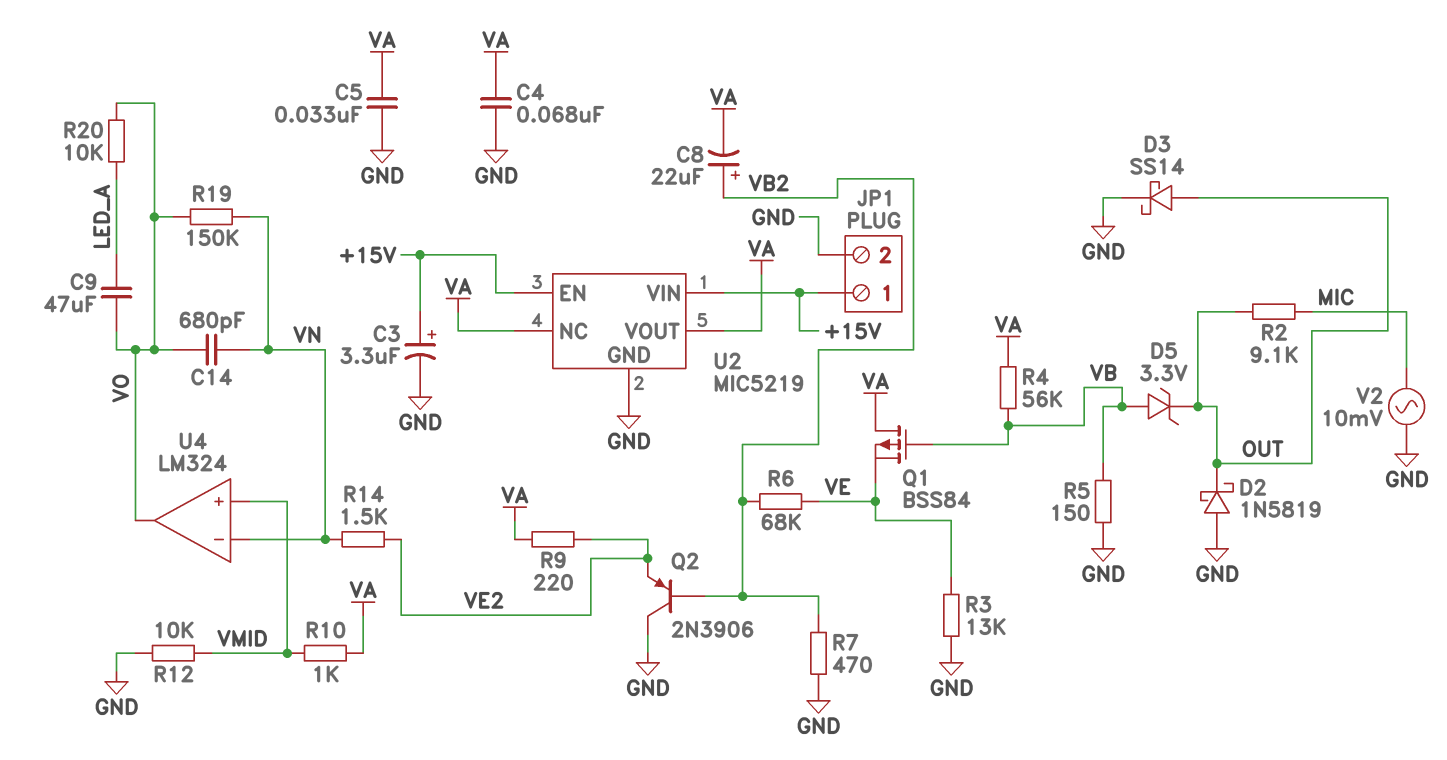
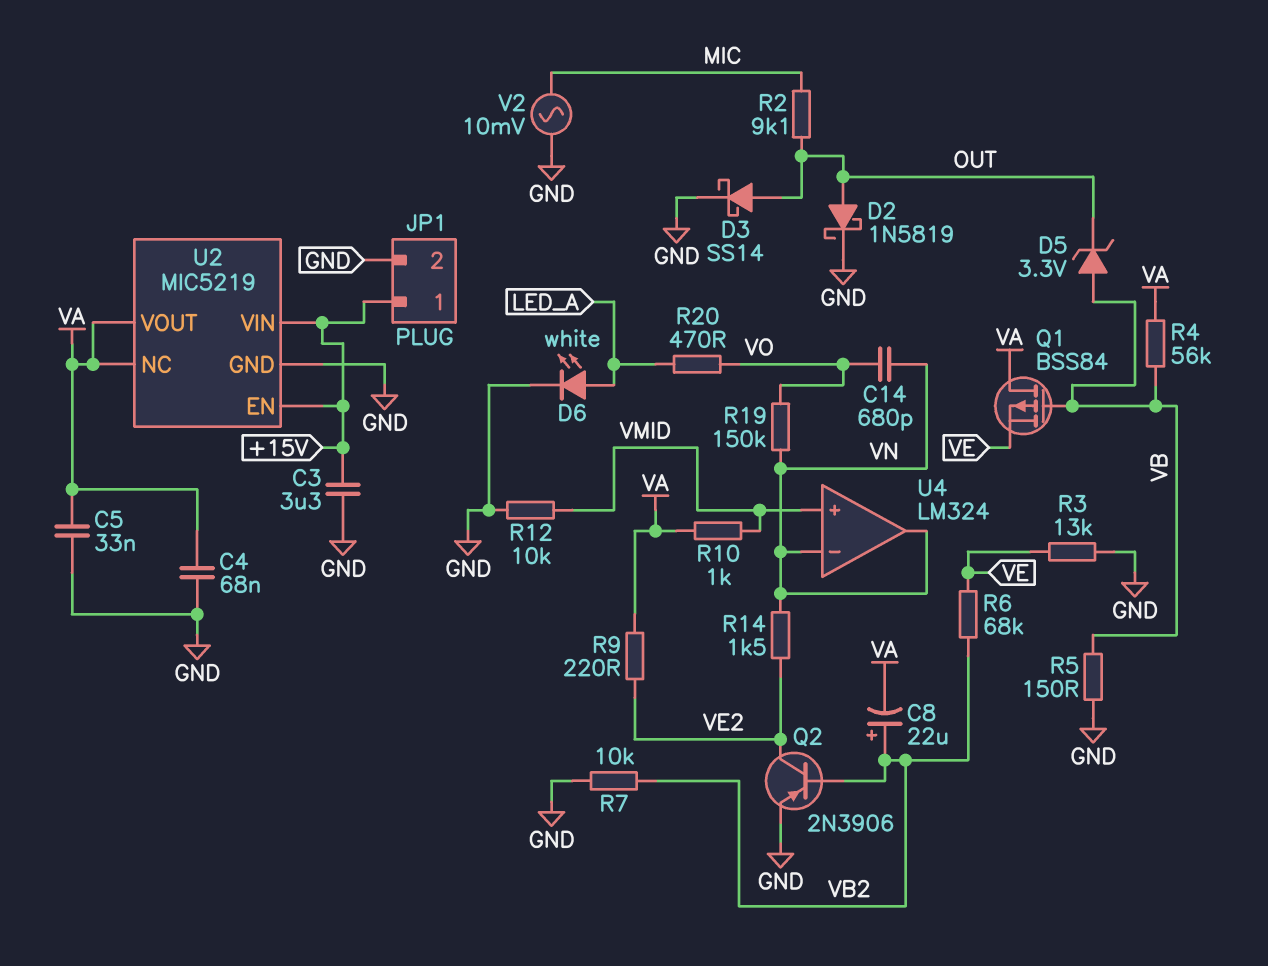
C3: 3.3uF (plus +15V, minus GND) -> 3.3uF (+15V, GND)
C9: 47uF (LED_A, VO) -> none
D2: schottky 1N5819 (A GND, K OUT) -> schottky 1N5819 (A OUT, K GND)
D6: none -> LED white (A LED_A, K GND)
Q2: PNP 2N3906 (B VB2, C GND, E VE2) -> PNP 2N3906 (B VB2, C VE2, E GND)
R7: 470 (GND, VB2) -> 10k (GND, VB2)
R20: 10k (LED_A, VO) -> 470 (LED_A, VO)
U4 pin out: VO -> VN

